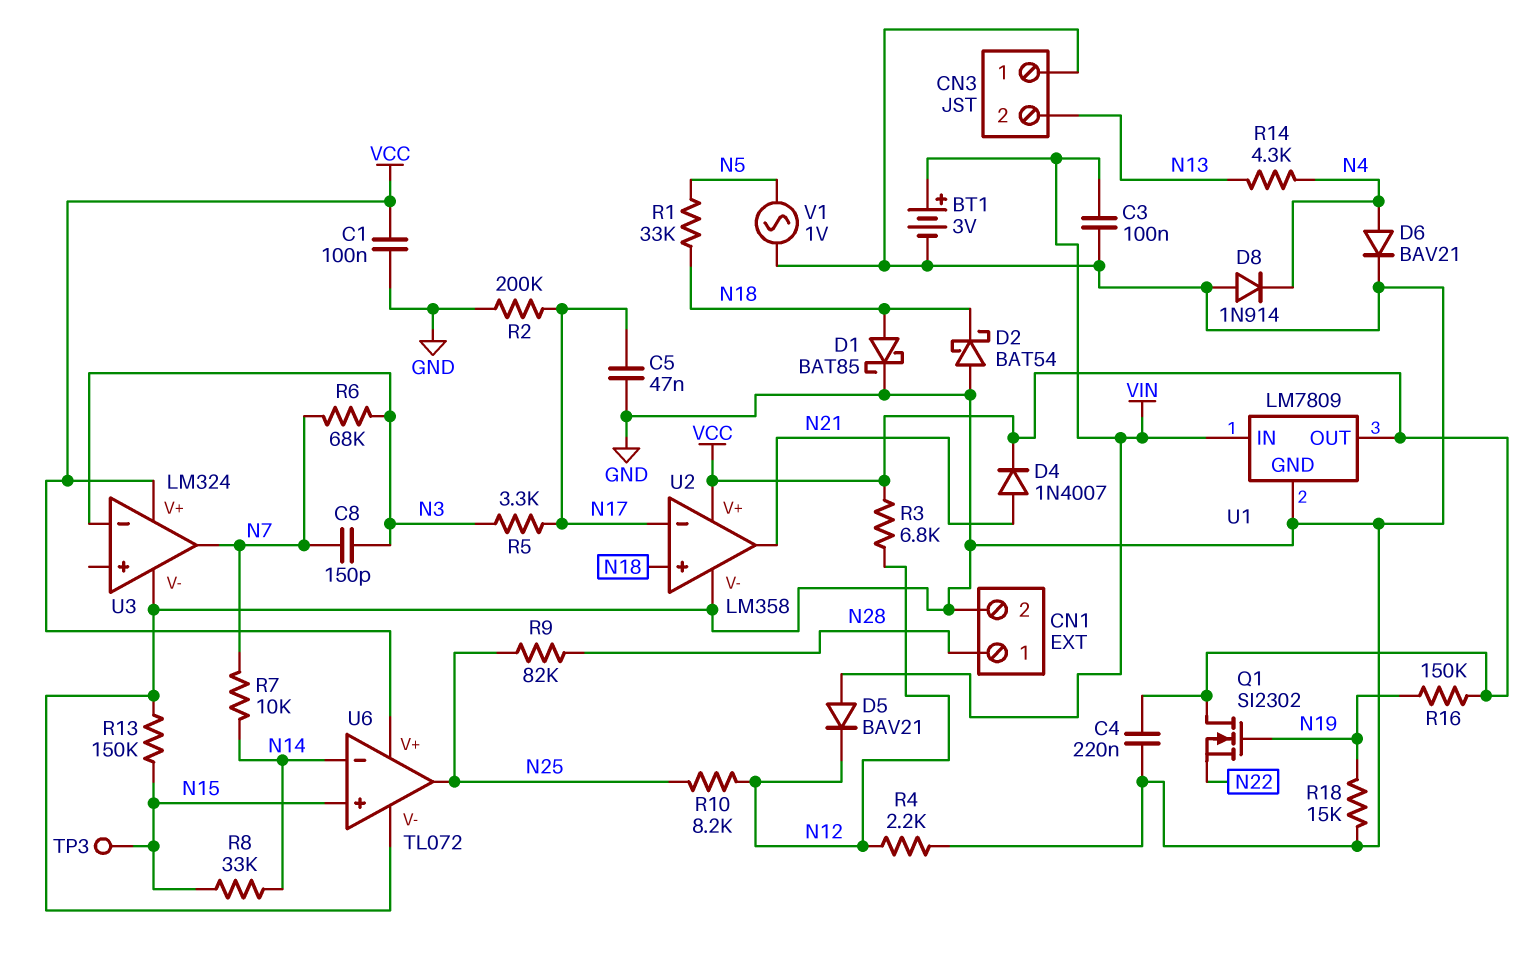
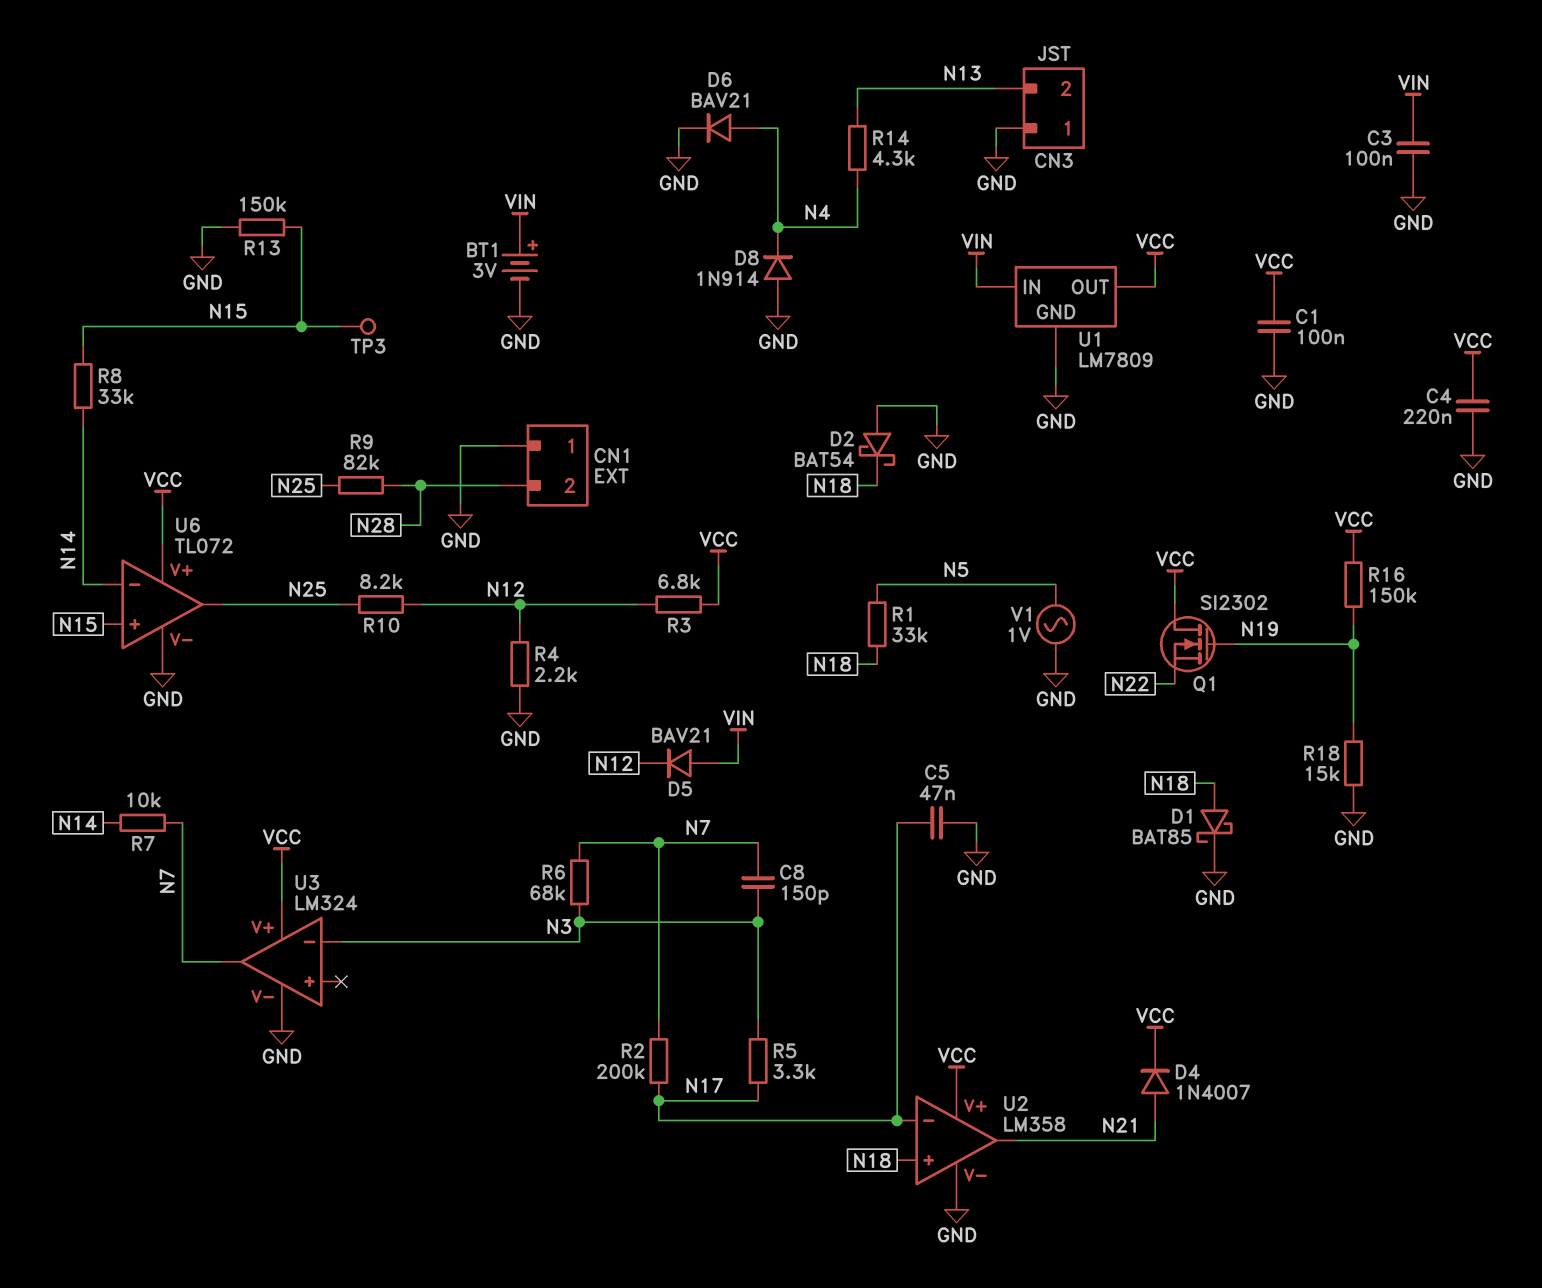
CN1 pin 1: N28 -> GND
CN1 pin 2: GND -> N28
R2: 200k (GND, N17) -> 200k (N7, N17)

